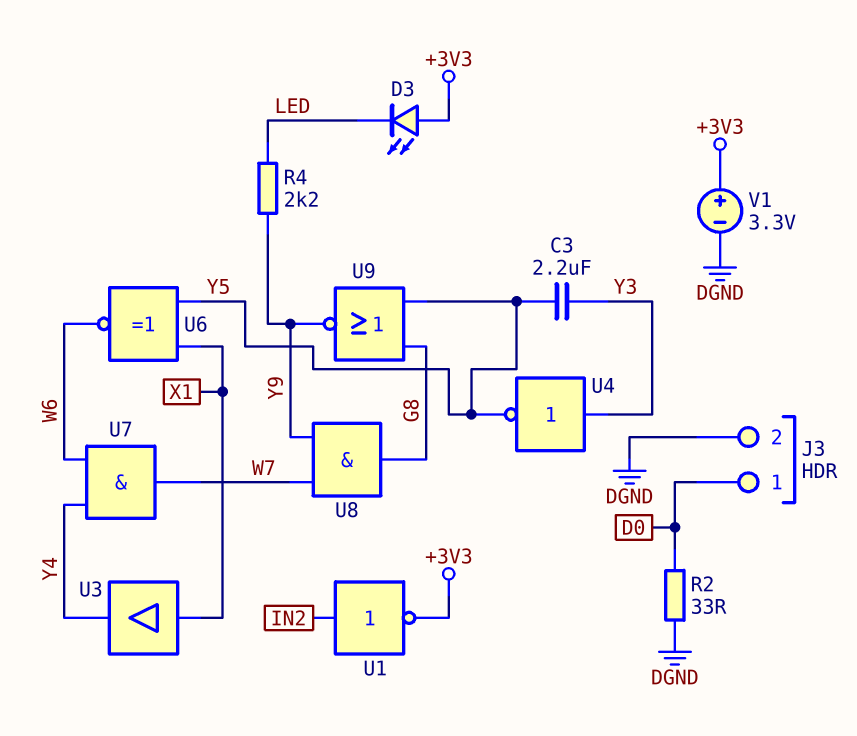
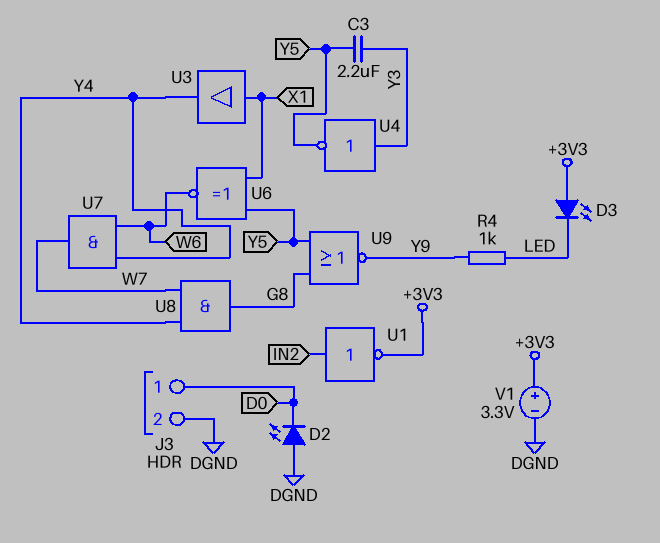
D2: none -> LED (A DGND, K D0)
R2: 33 (D0, DGND) -> none
R4: 2.2k (LED, Y9) -> 1k (LED, Y9)
U8: AND (in W7, in Y9, out G8) -> AND (in W7, in Y4, out G8)

